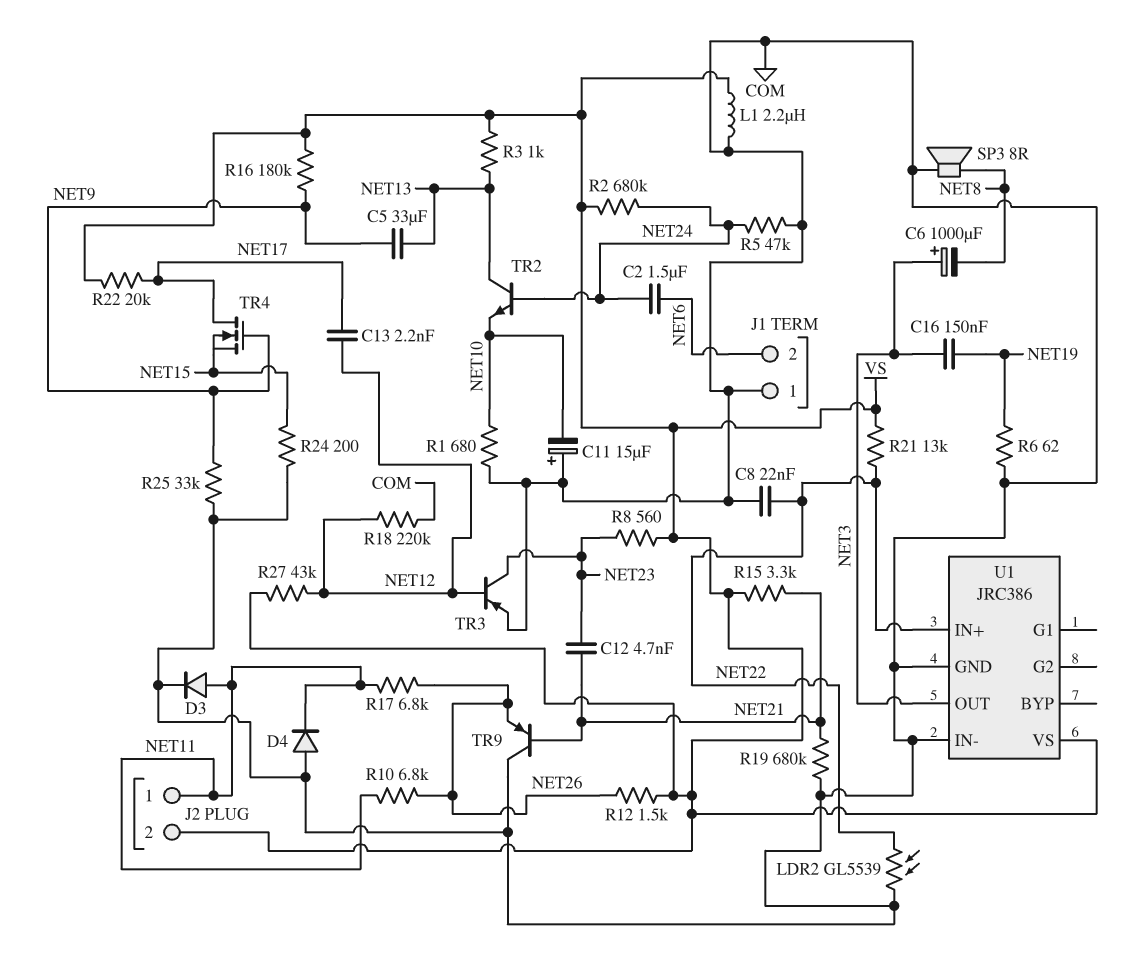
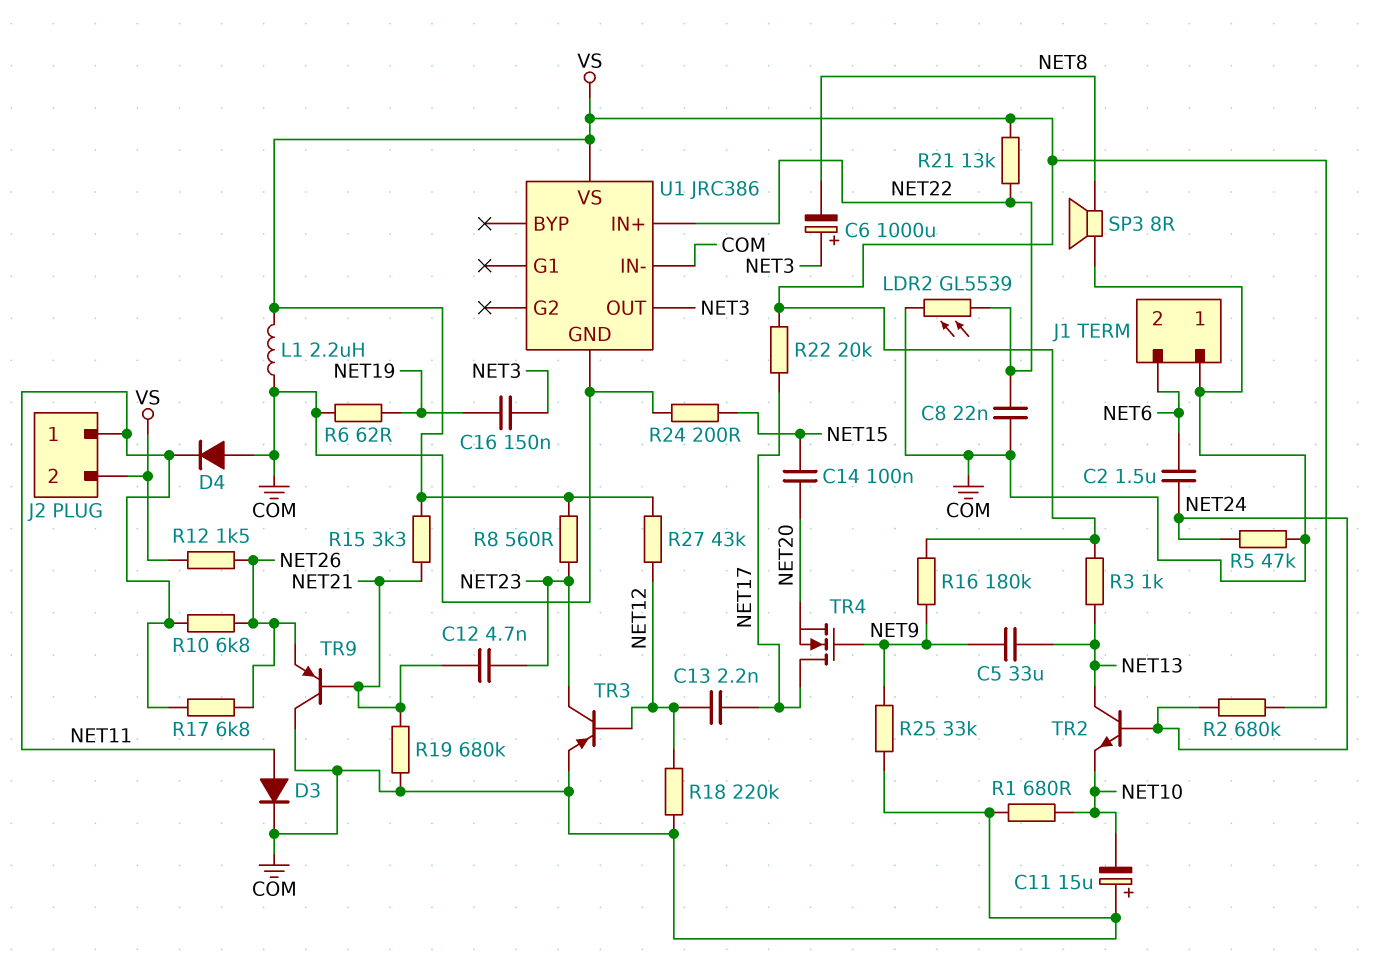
C14: none -> 100nF (NET15, NET20)
TR4: NMOS (G NET9, D NET17, S NET15) -> NMOS (G NET9, D NET17, S NET20)

